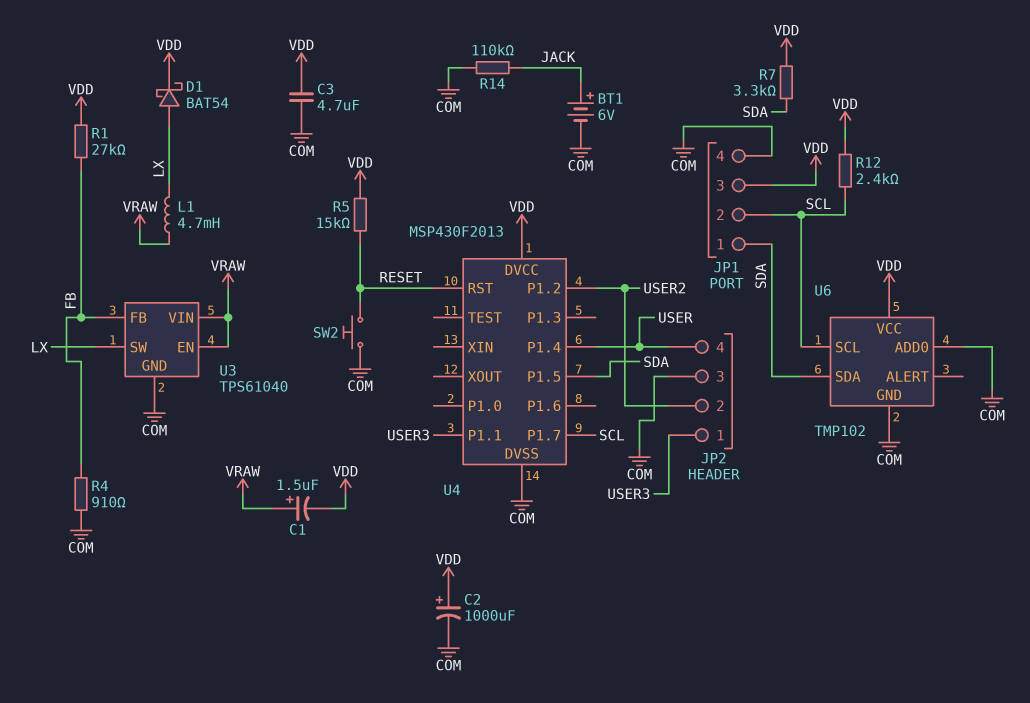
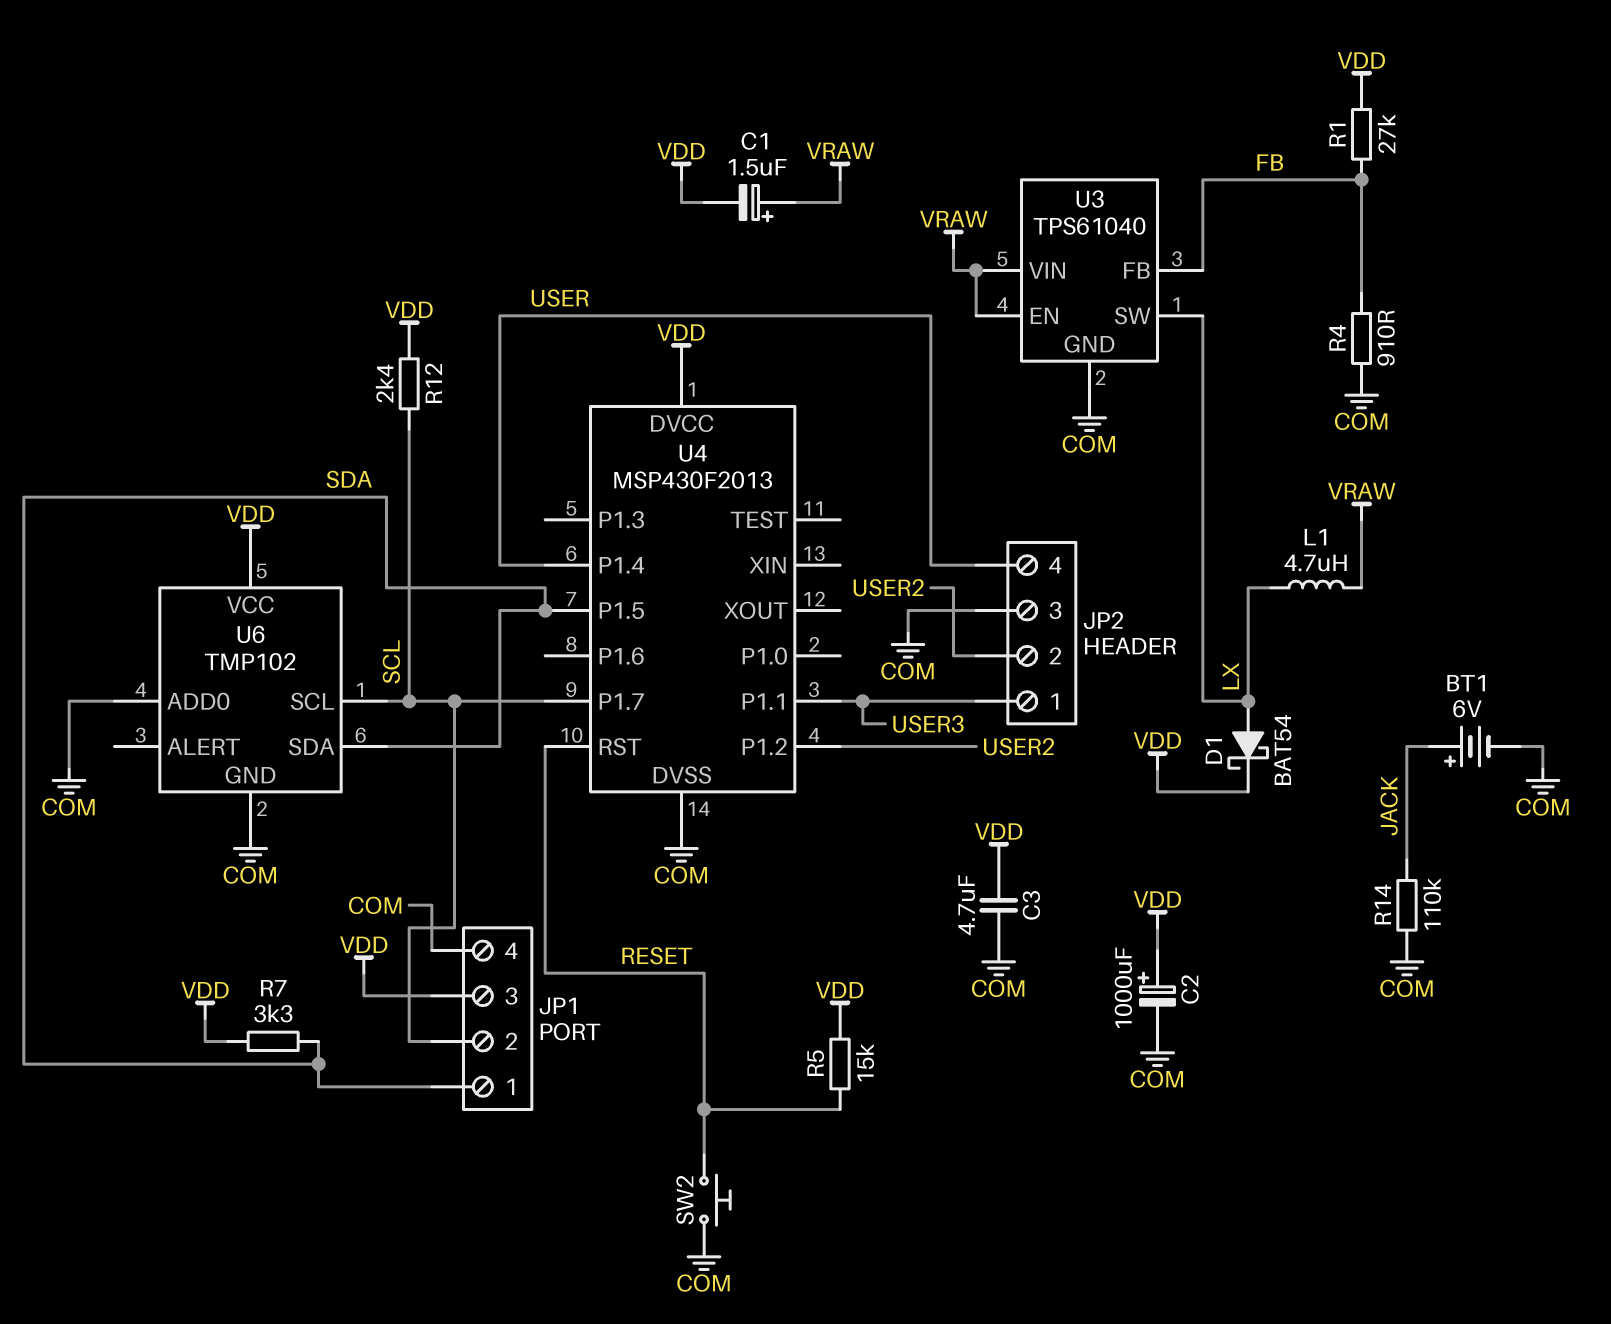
L1: 4.7mH (LX, VRAW) -> 4.7uH (LX, VRAW)

